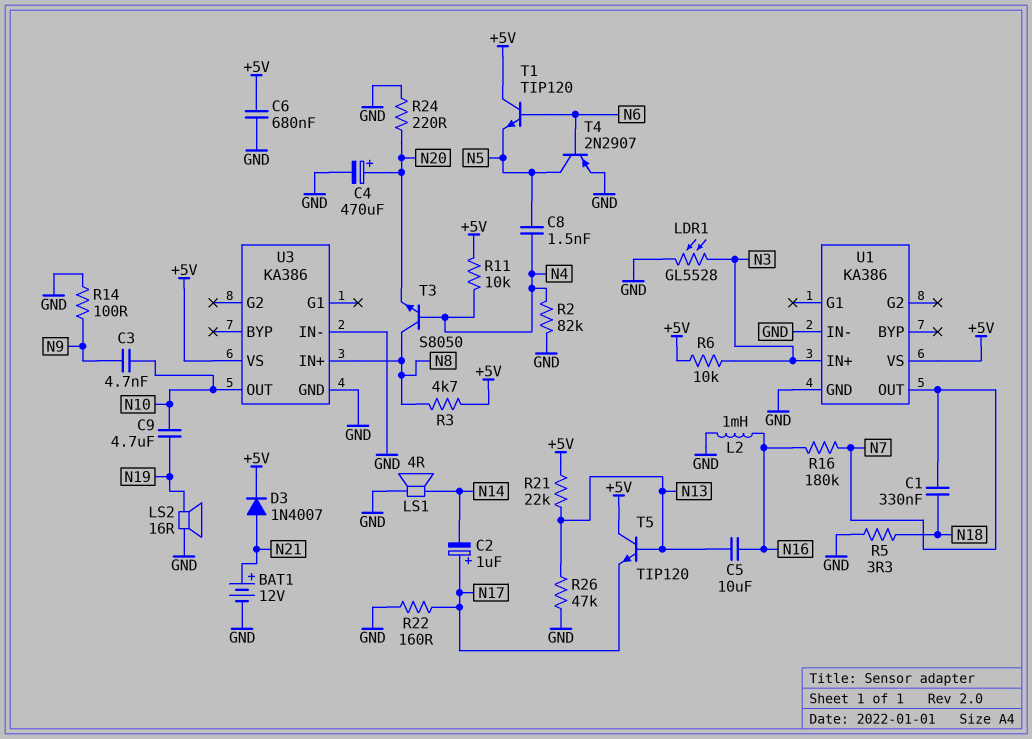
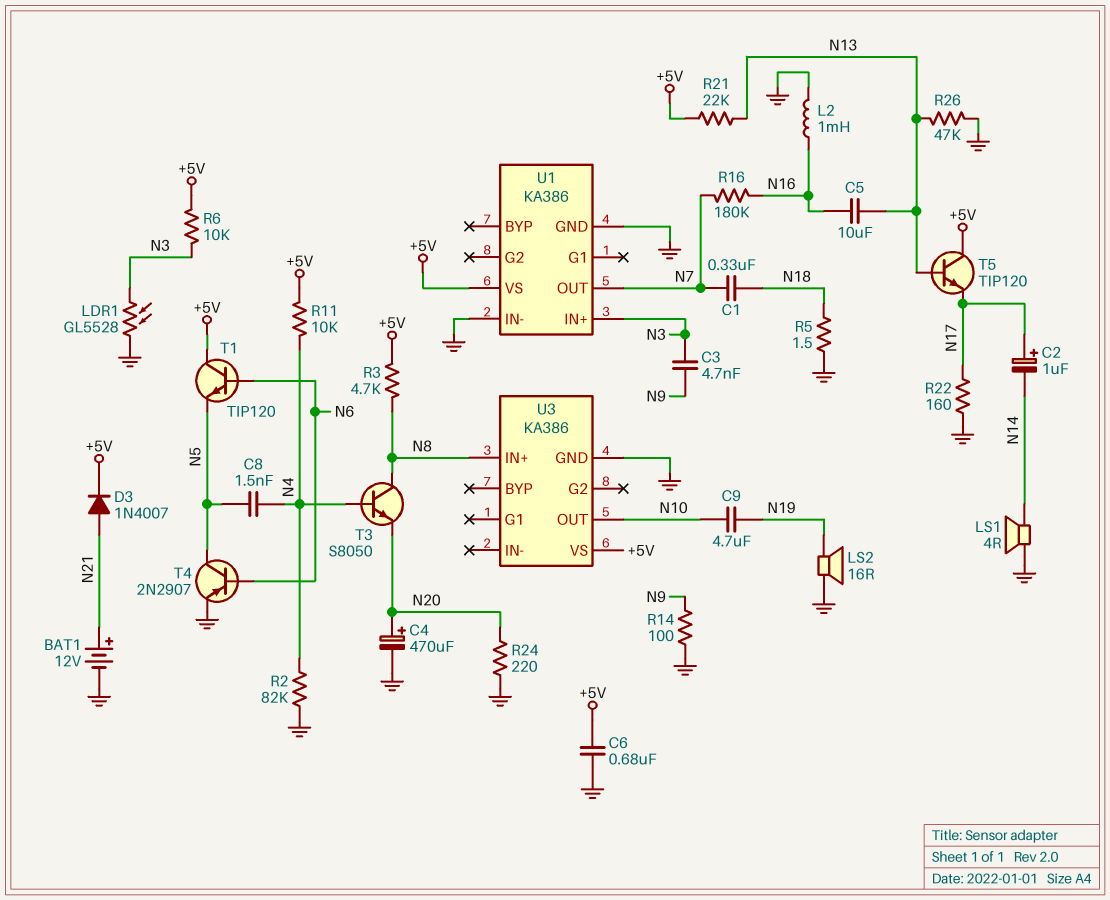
C3: 4.7nF (N9, N10) -> 4.7nF (N3, N9)
R5: 3.3 (GND, N18) -> 1.5 (GND, N18)
U3 pin IN-: GND -> none

